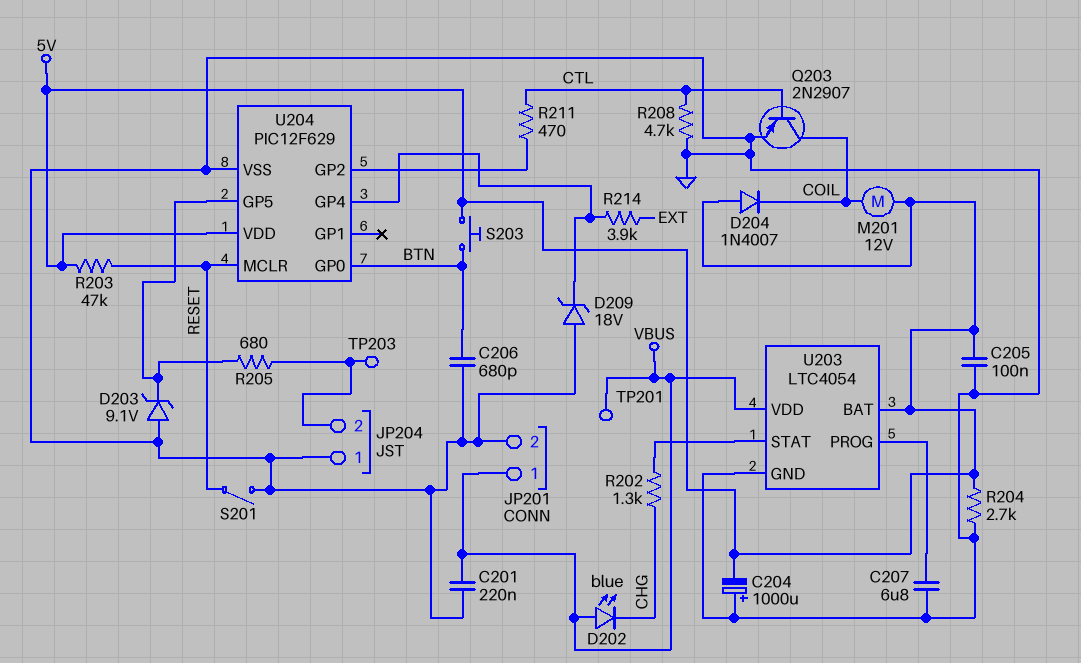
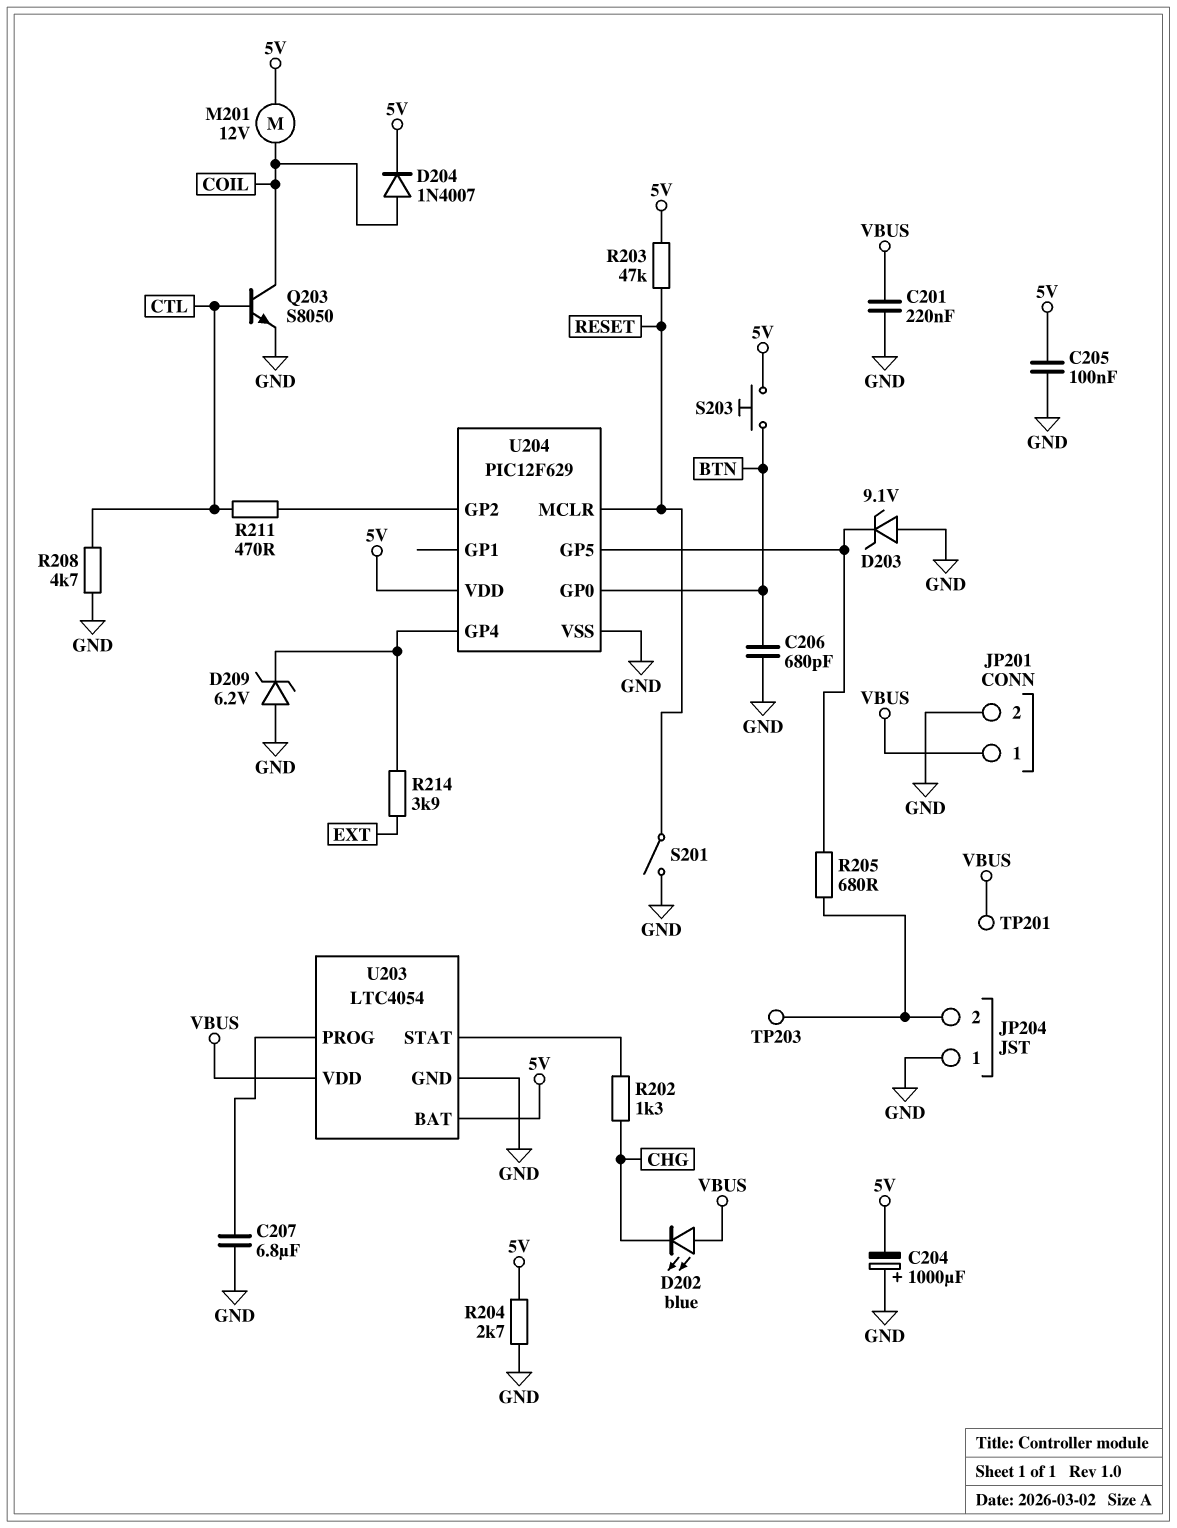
D204: diode 1N4007 (A 5V, K COIL) -> diode 1N4007 (A COIL, K 5V)
D209: zener 18V (A GND, K U204/GP4) -> zener 6.2V (A GND, K U204/GP4)
Q203: PNP 2N2907 (B CTL, C COIL, E GND) -> NPN S8050 (B CTL, C COIL, E GND)

